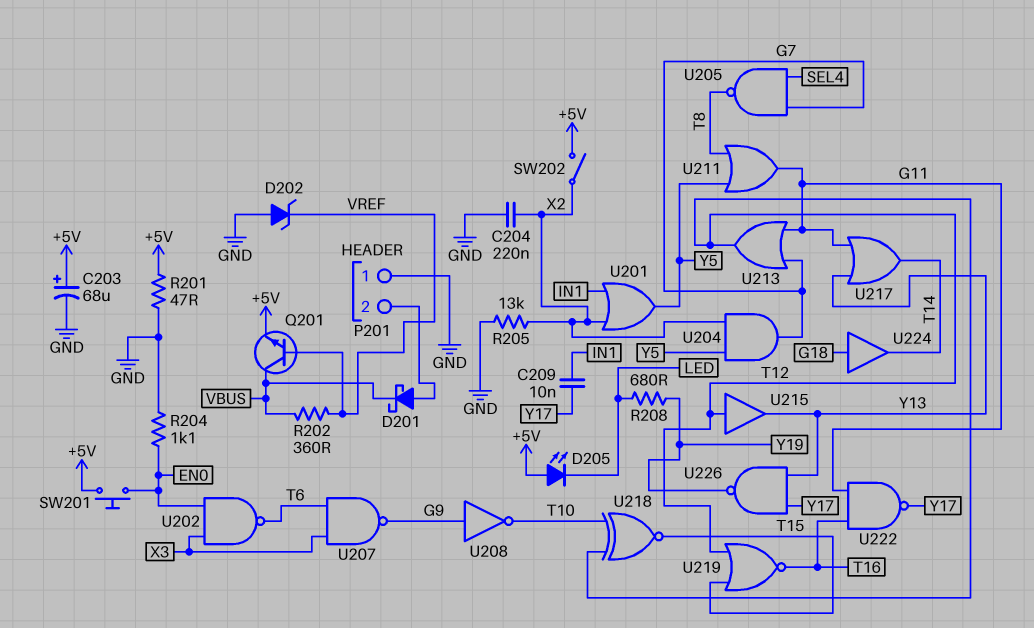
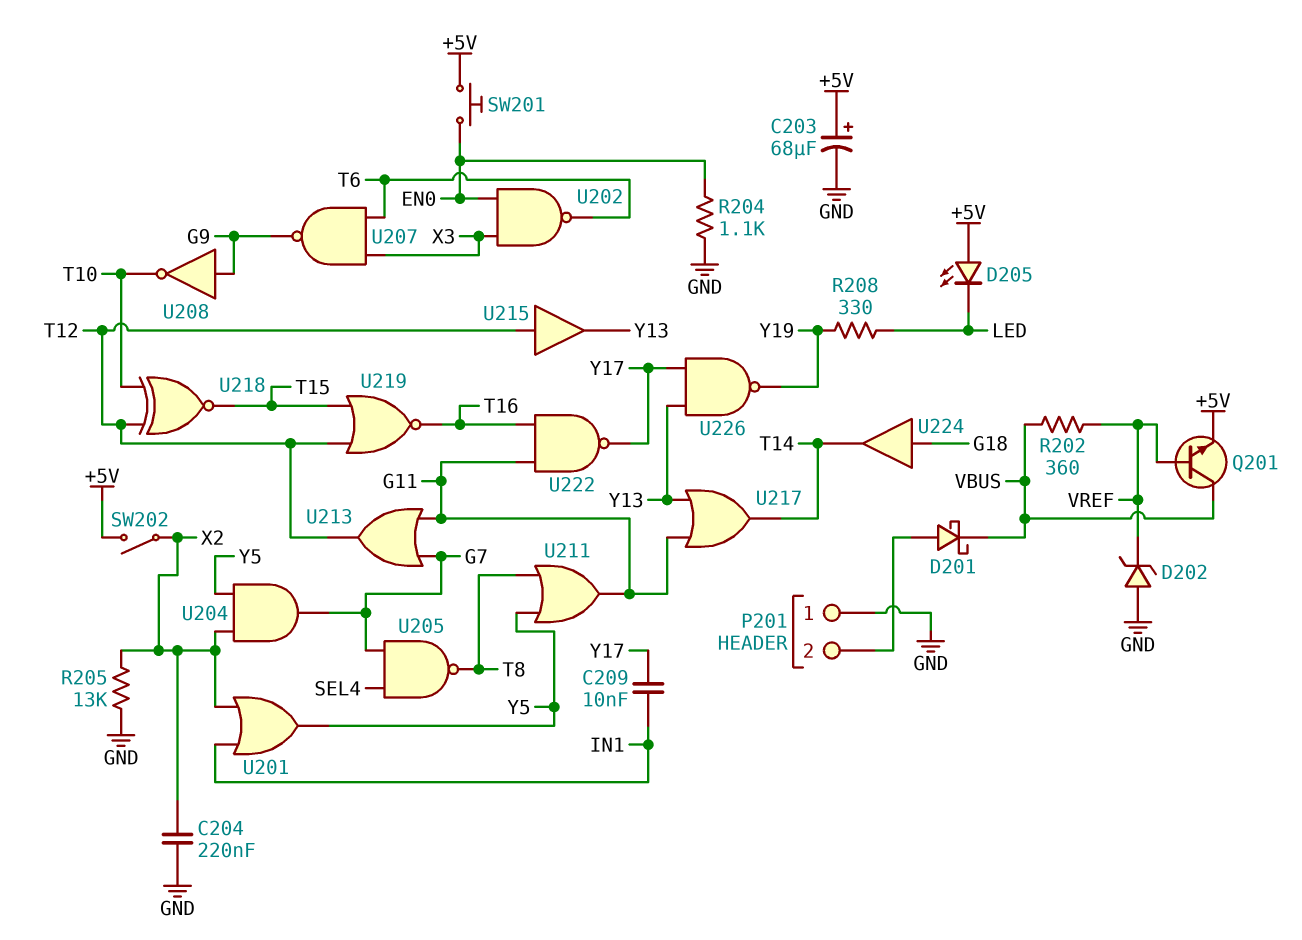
R201: 47 (+5V, GND) -> none
R208: 680 (LED, Y19) -> 330 (LED, Y19)

